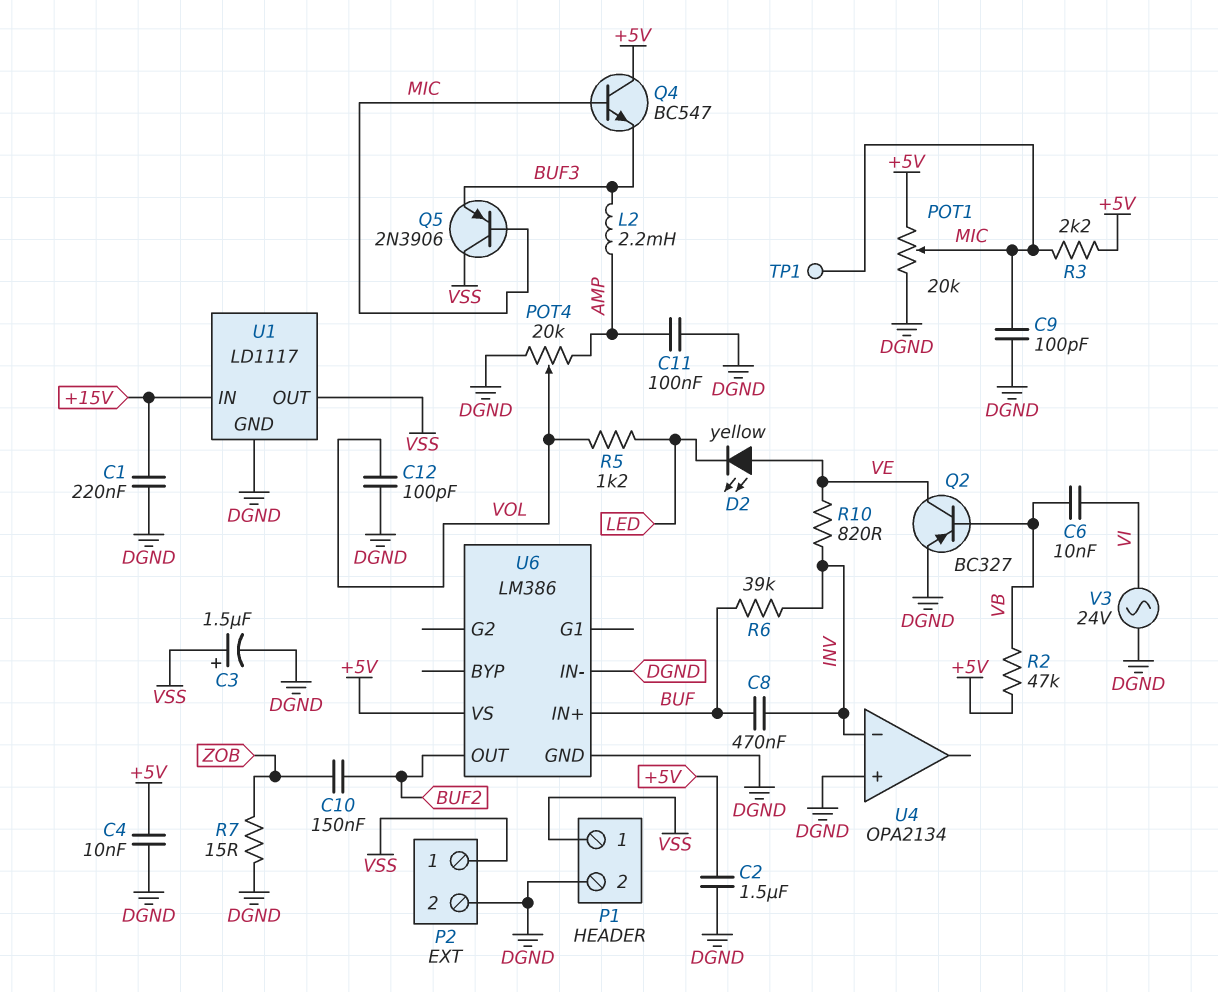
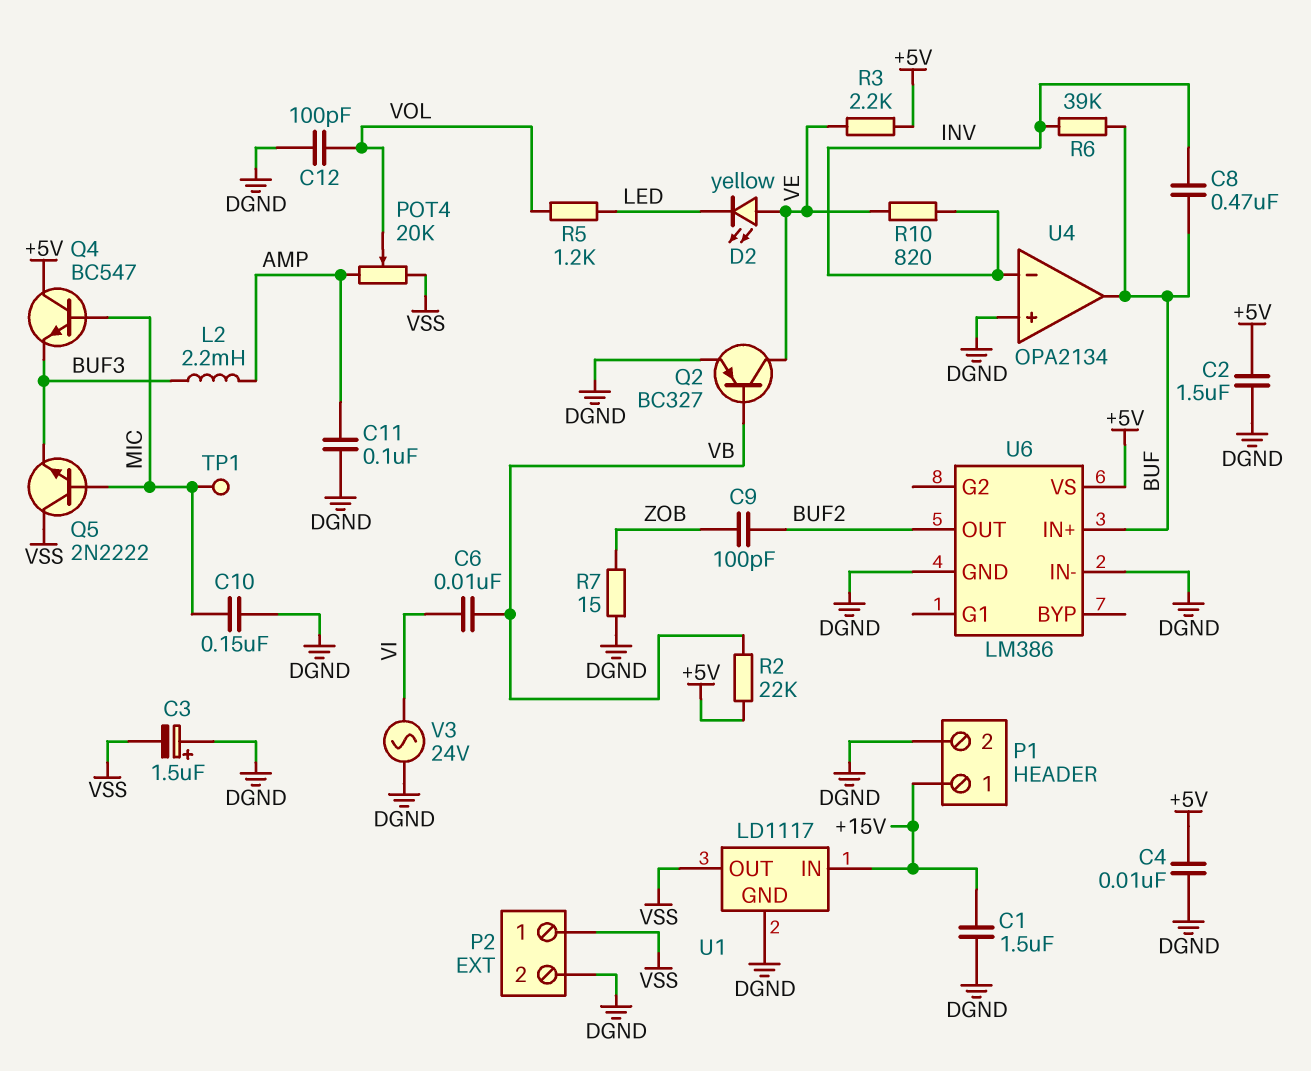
C1: 220nF (+15V, DGND) -> 1.5uF (+15V, DGND)
C3: 1.5uF (plus VSS, minus DGND) -> 1.5uF (plus DGND, minus VSS)
C9: 100pF (DGND, MIC) -> 100pF (BUF2, ZOB)
C10: 150nF (BUF2, ZOB) -> 150nF (DGND, MIC)
P1 pin 1: VSS -> +15V
POT1: 20k (+5V, DGND, wiper MIC) -> none
POT4: 20k (AMP, DGND, wiper VOL) -> 20k (AMP, VSS, wiper VOL)
Q5: PNP 2N3906 (B MIC, C VSS, E BUF3) -> NPN 2N2222 (B MIC, C VSS, E BUF3)
R2: 47k (+5V, VB) -> 22k (+5V, VB)
R3: 2.2k (+5V, MIC) -> 2.2k (+5V, VE)
U4 pin out: none -> BUF

